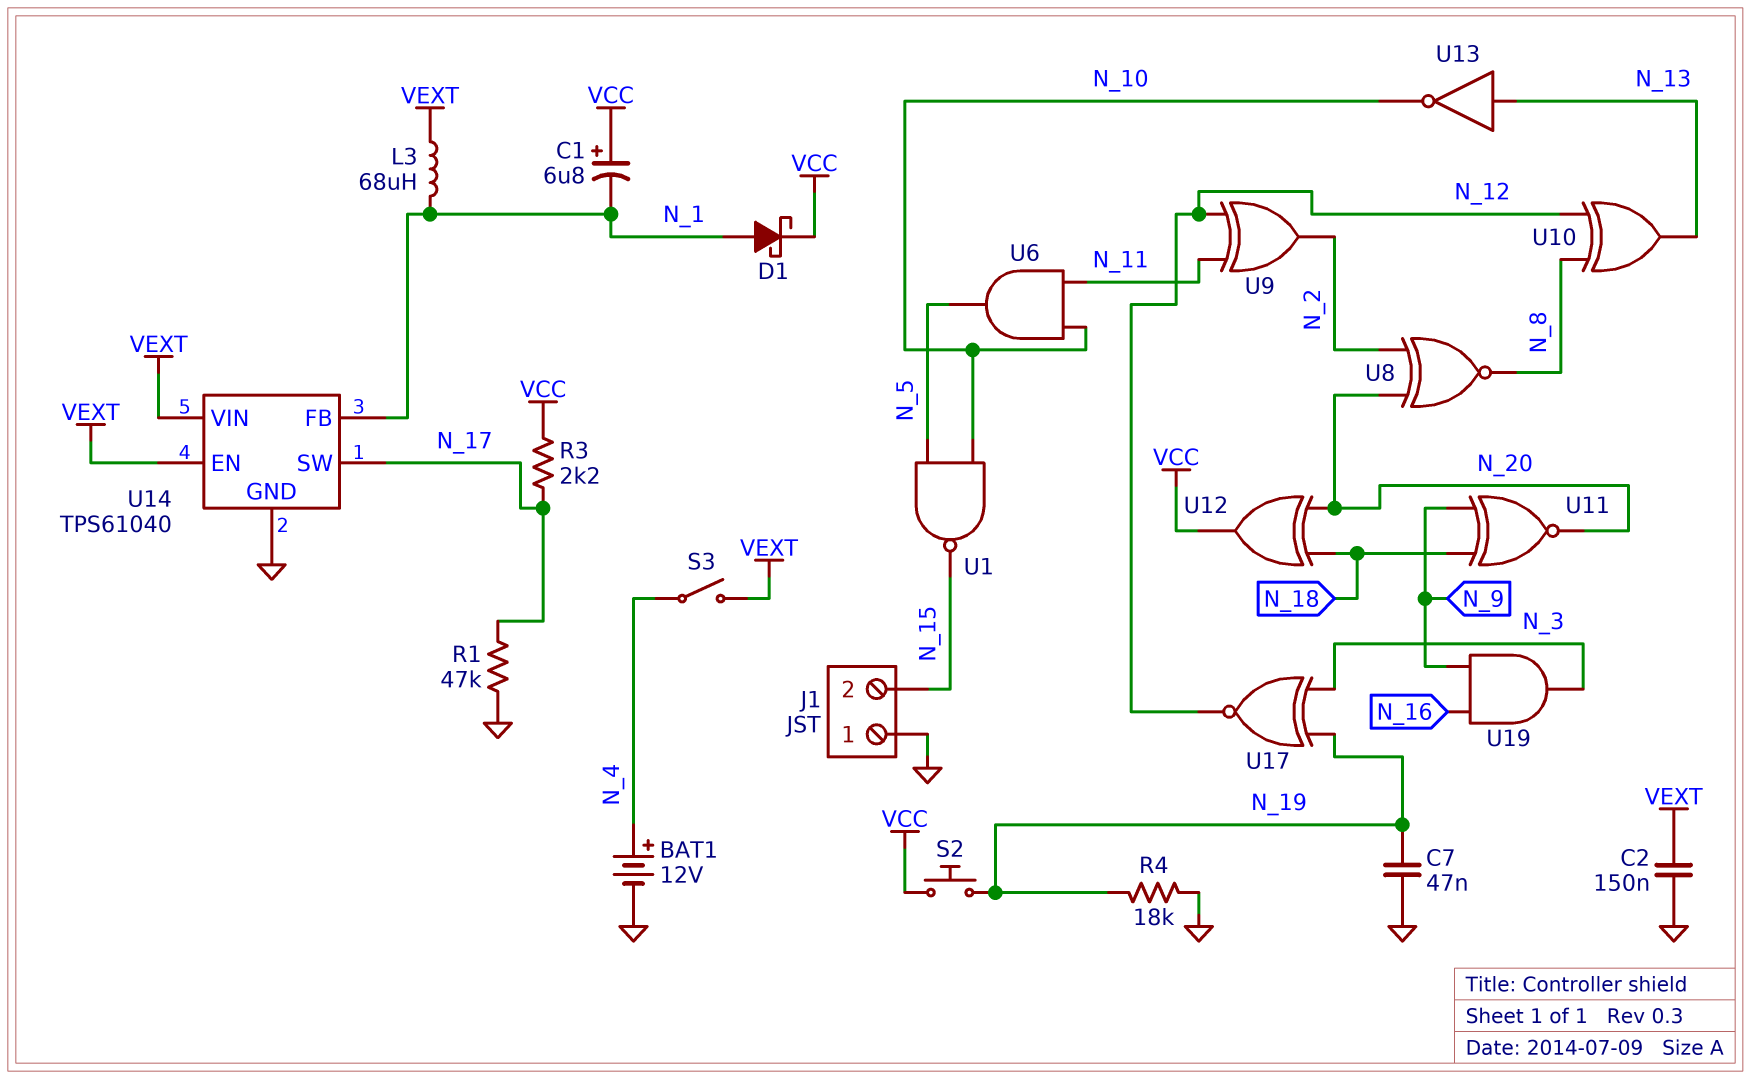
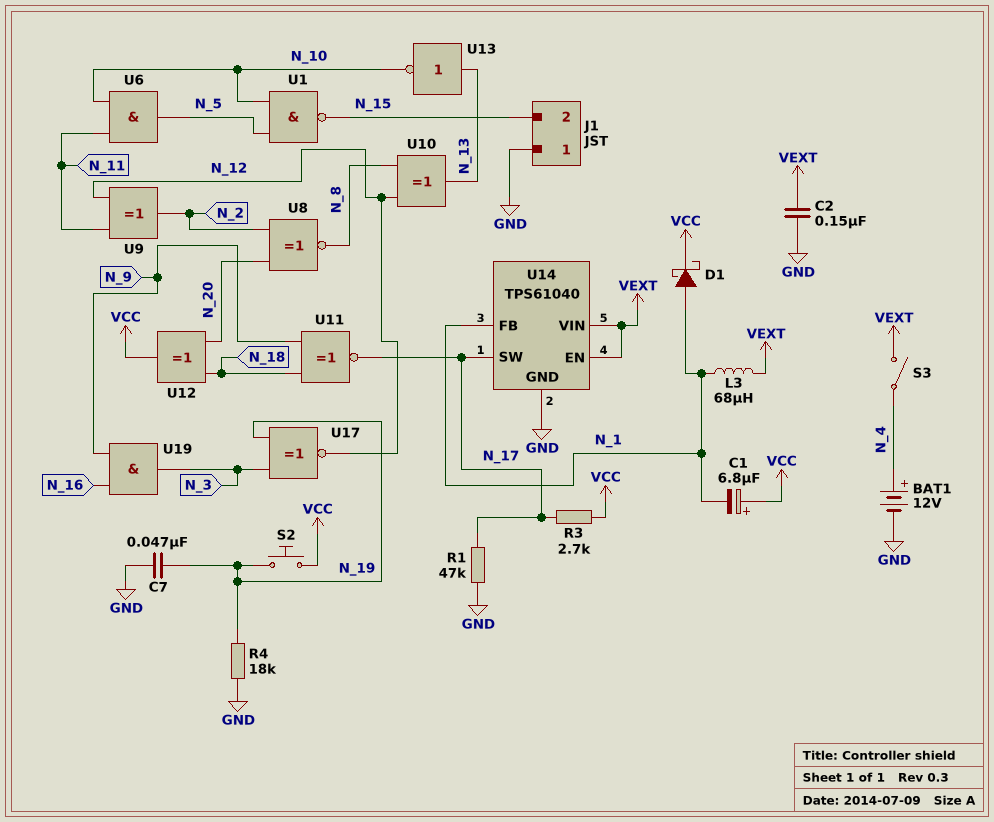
R3: 2.2k (N_17, VCC) -> 2.7k (N_17, VCC)
U11: XNOR (in N_9, in N_18, out N_20) -> XNOR (in N_9, in N_18, out N_17)

